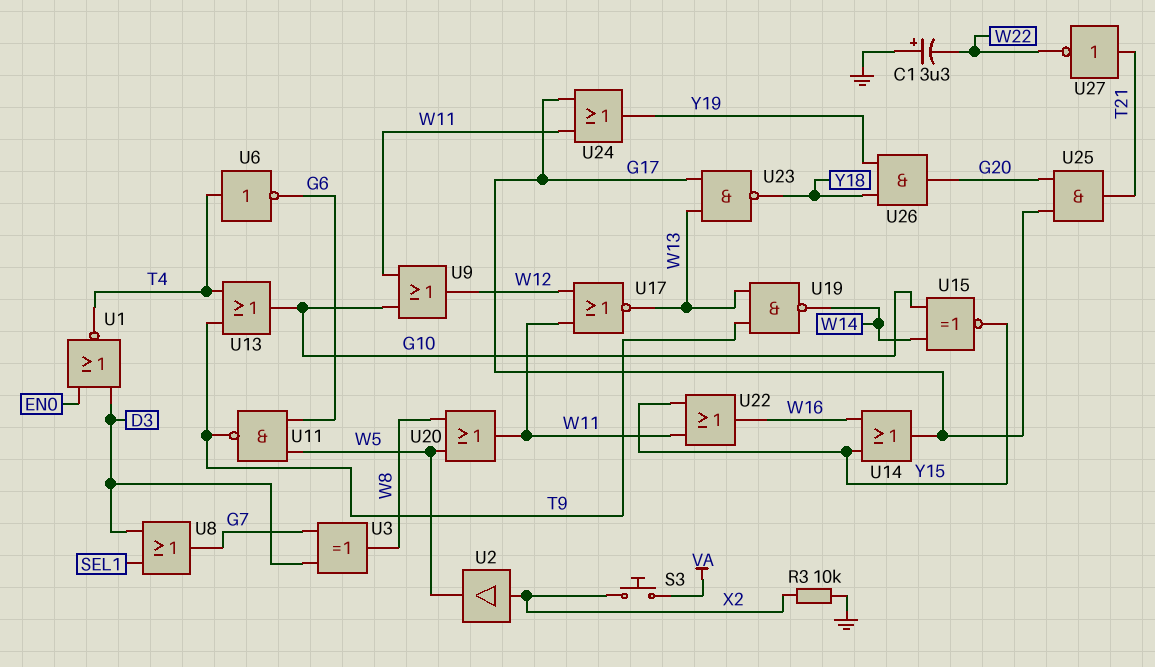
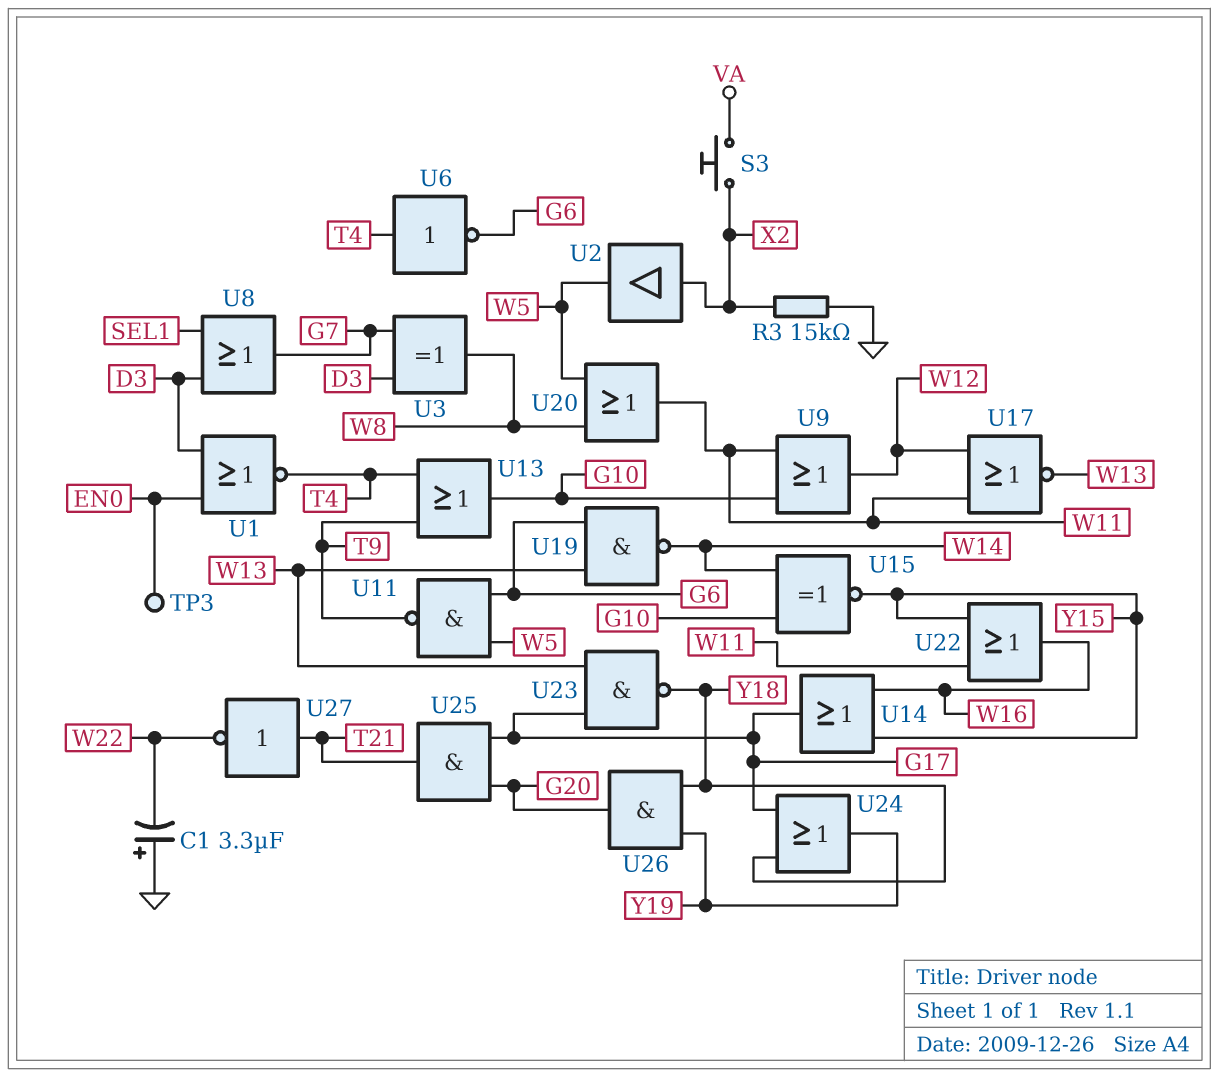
R3: 10k (GND, X2) -> 15k (GND, X2)
TP3: none -> test point (EN0)
U19: NAND (in T9, in W13, out W14) -> NAND (in G6, in W13, out W14)
U24: OR (in G17, in W11, out Y19) -> OR (in G17, in Y18, out Y19)

